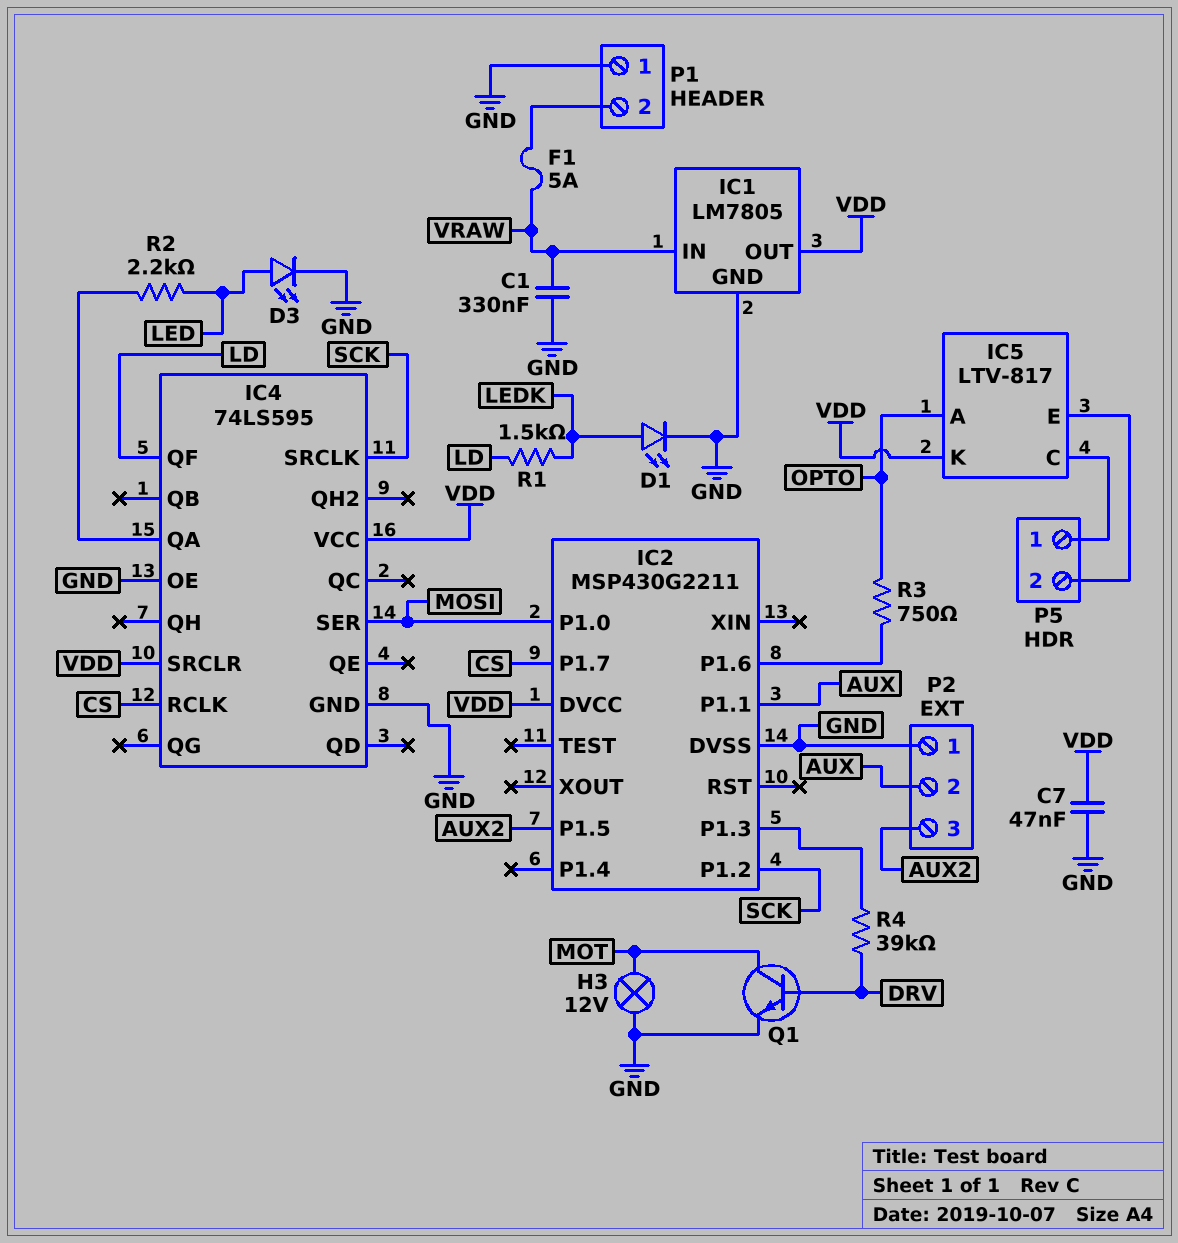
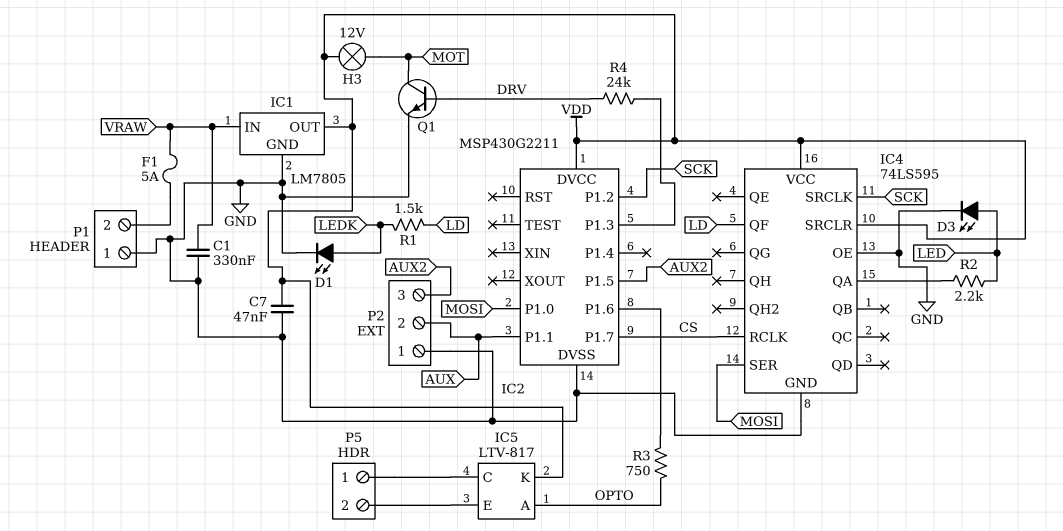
H3: lamp 12V (GND, MOT) -> lamp 12V (MOT, VDD)
R4: 39k (DRV, IC2/P1.3) -> 24k (DRV, IC2/P1.3)

